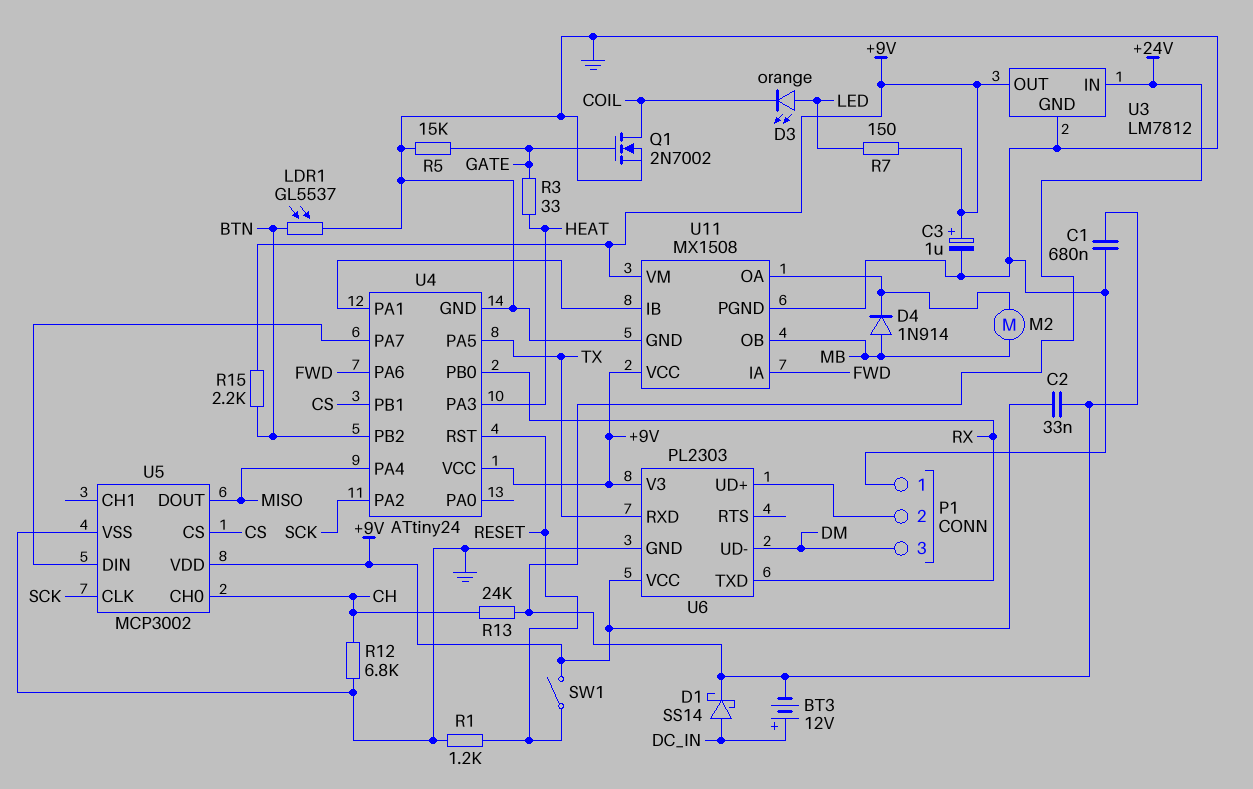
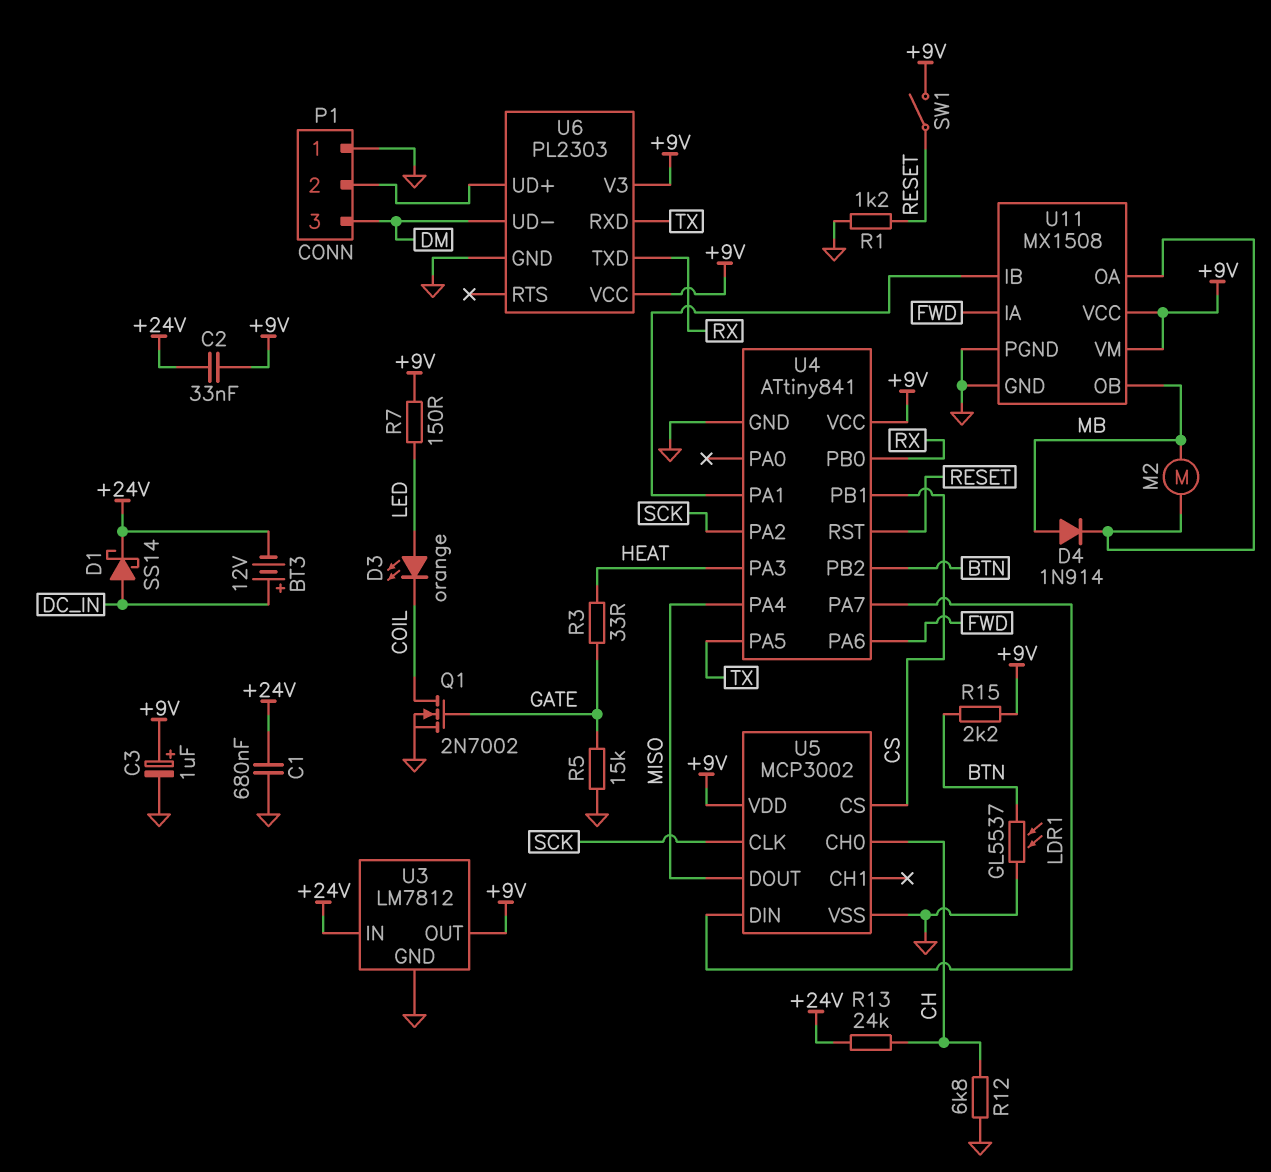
U4: ATtiny24 -> ATtiny841

